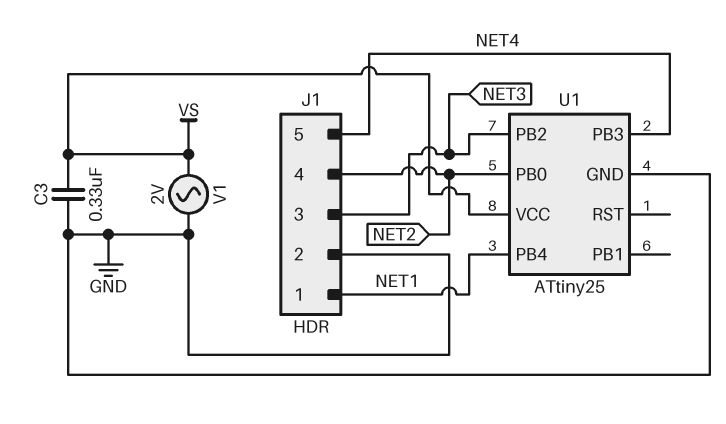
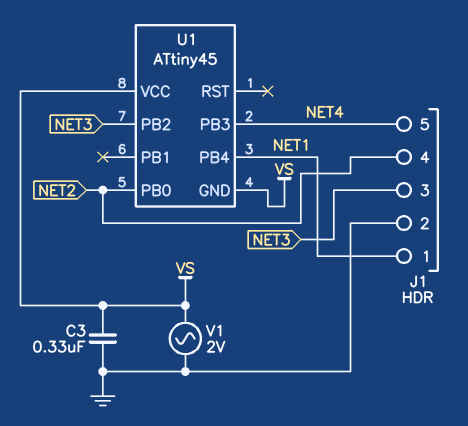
U1: ATtiny25 -> ATtiny45
U1 pin GND: GND -> VS

